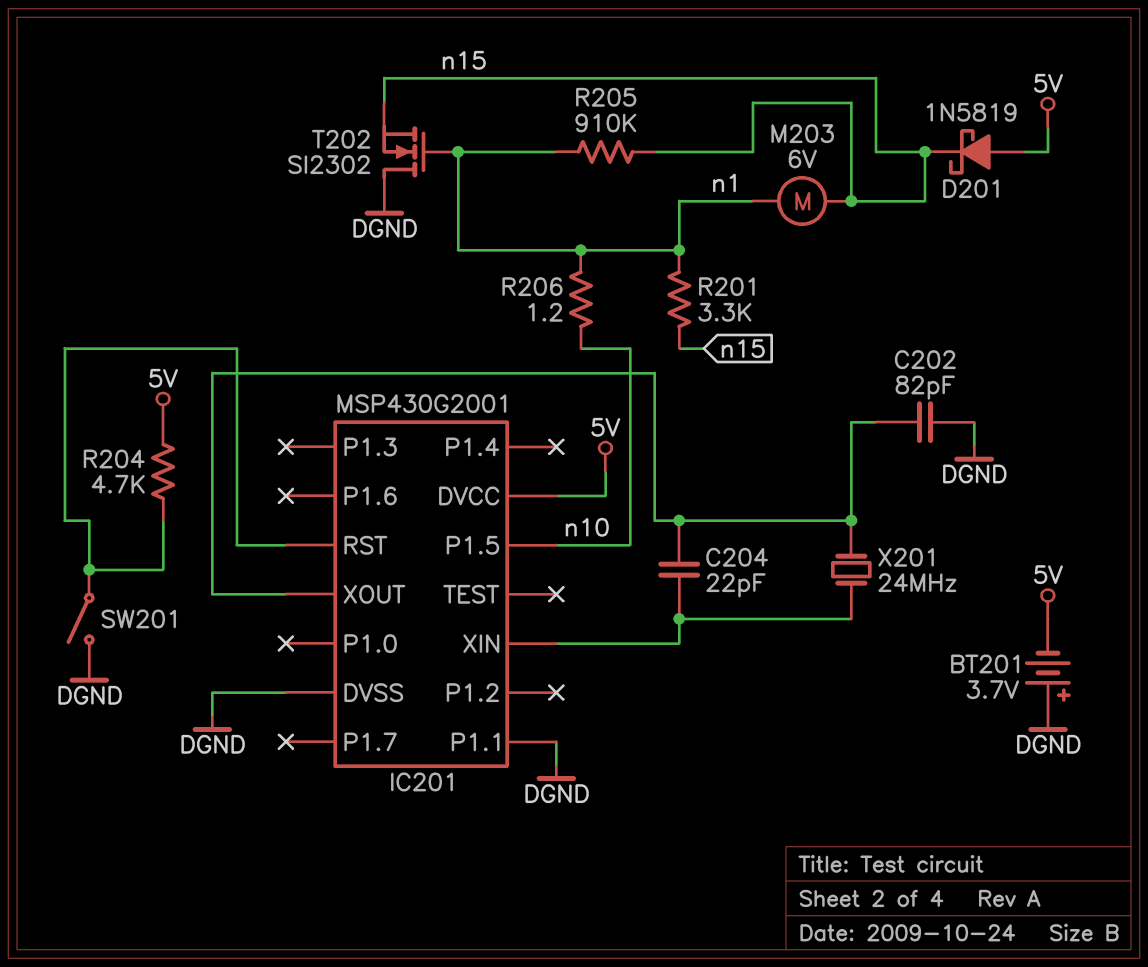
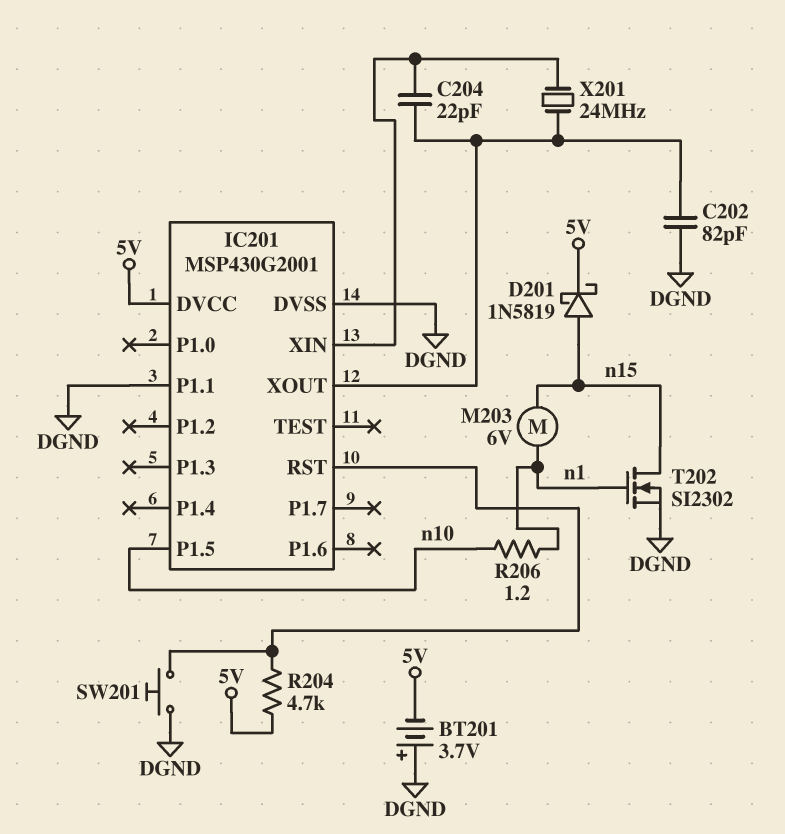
D201: schottky 1N5819 (A 5V, K n15) -> schottky 1N5819 (A n15, K 5V)
R201: 3.3k (n1, n15) -> none
R205: 910k (n1, n15) -> none
SW201: switch (DGND, IC201/RST) -> button (DGND, IC201/RST)
T202: NMOS SI2302 (G n1, D DGND, S n15) -> NMOS SI2302 (G n1, D n15, S DGND)

